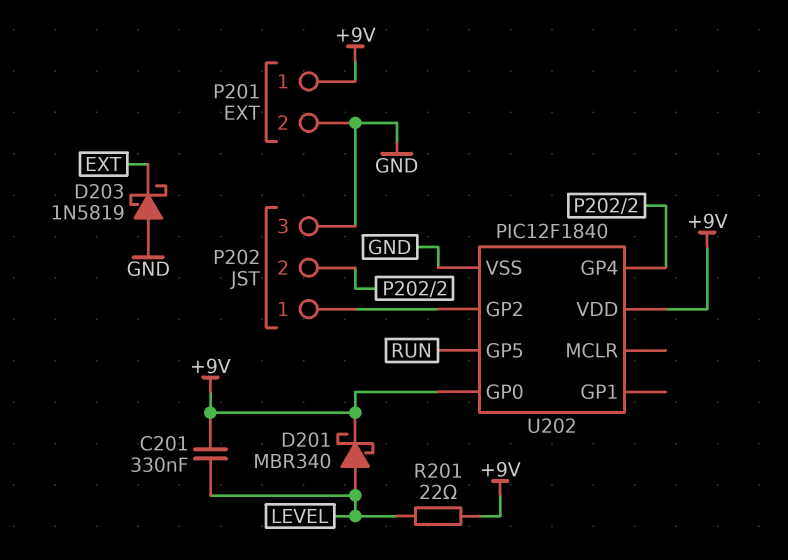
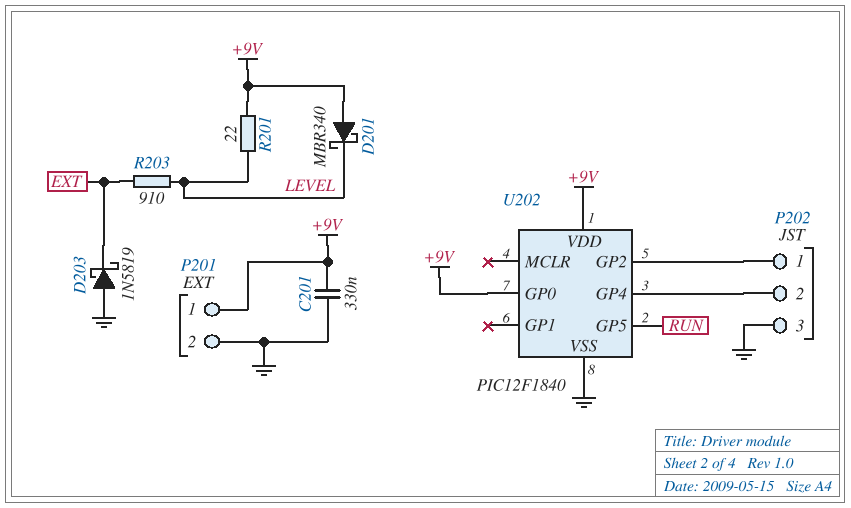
C201: 330nF (+9V, LEVEL) -> 330nF (+9V, GND)
D201: schottky MBR340 (A LEVEL, K +9V) -> schottky MBR340 (A +9V, K LEVEL)
R203: none -> 910 (EXT, LEVEL)

